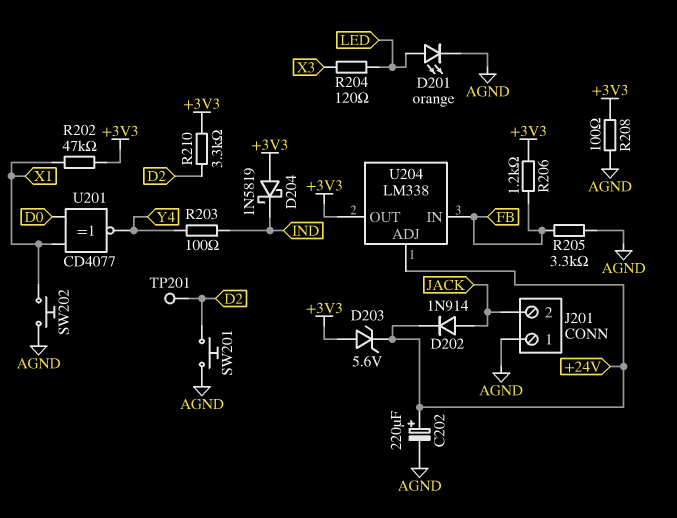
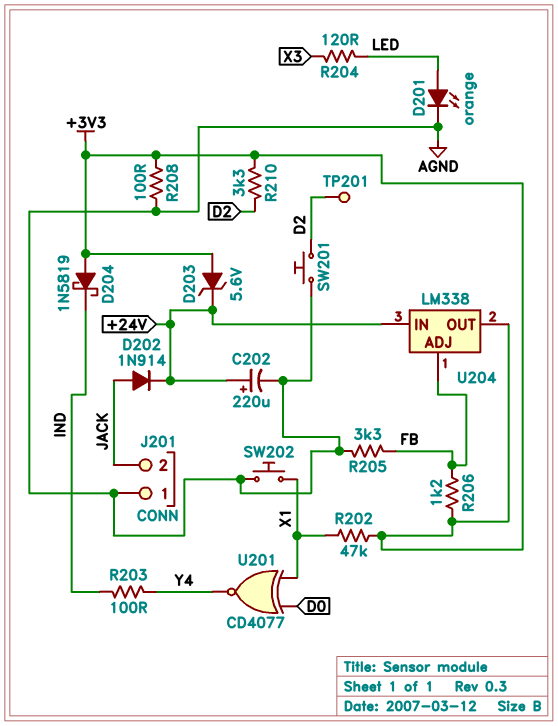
U204 pin ADJ: +24V -> FB
U204 pin IN: FB -> +24V

